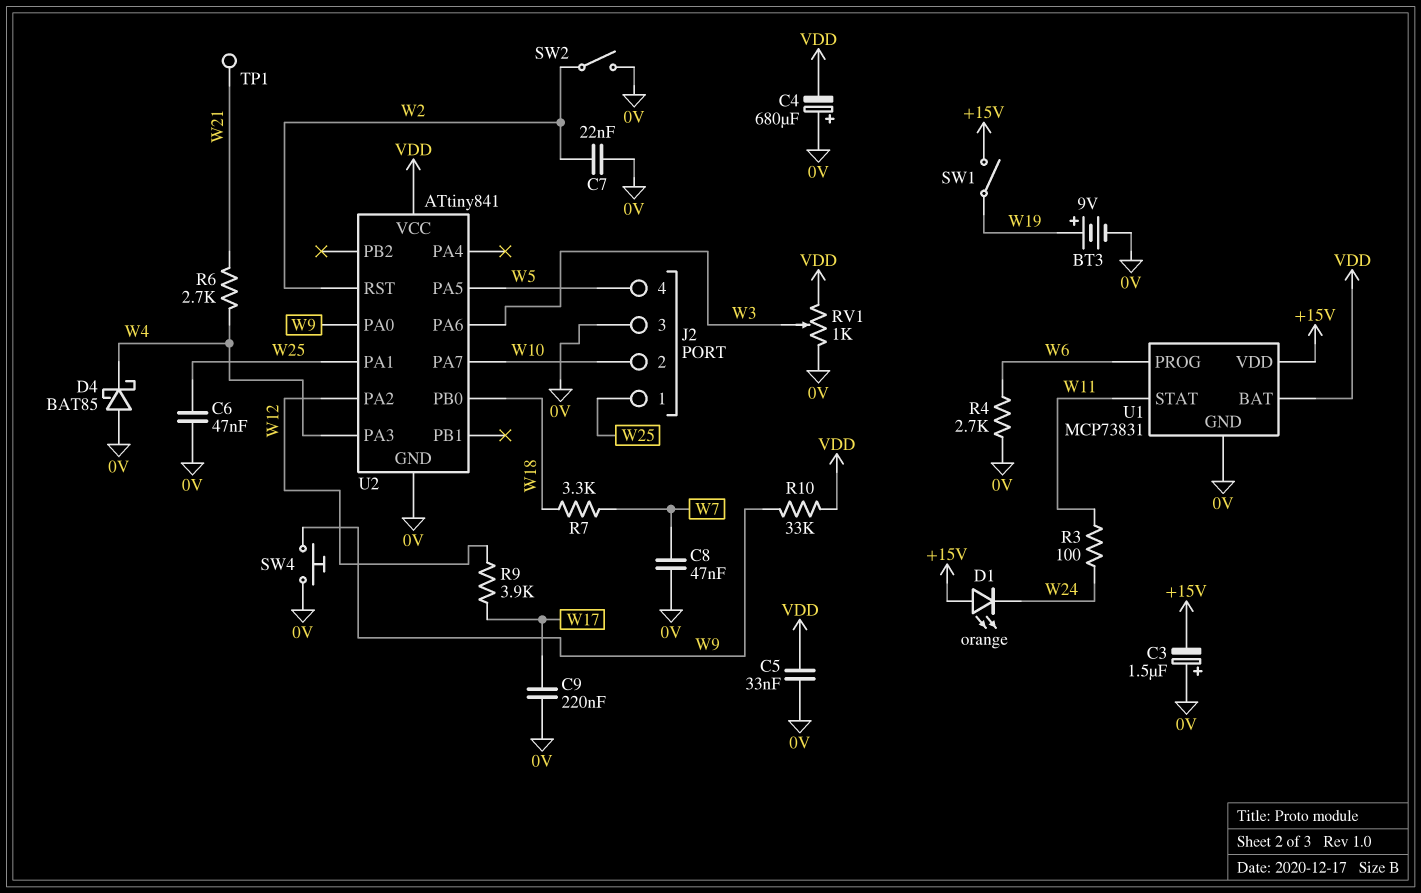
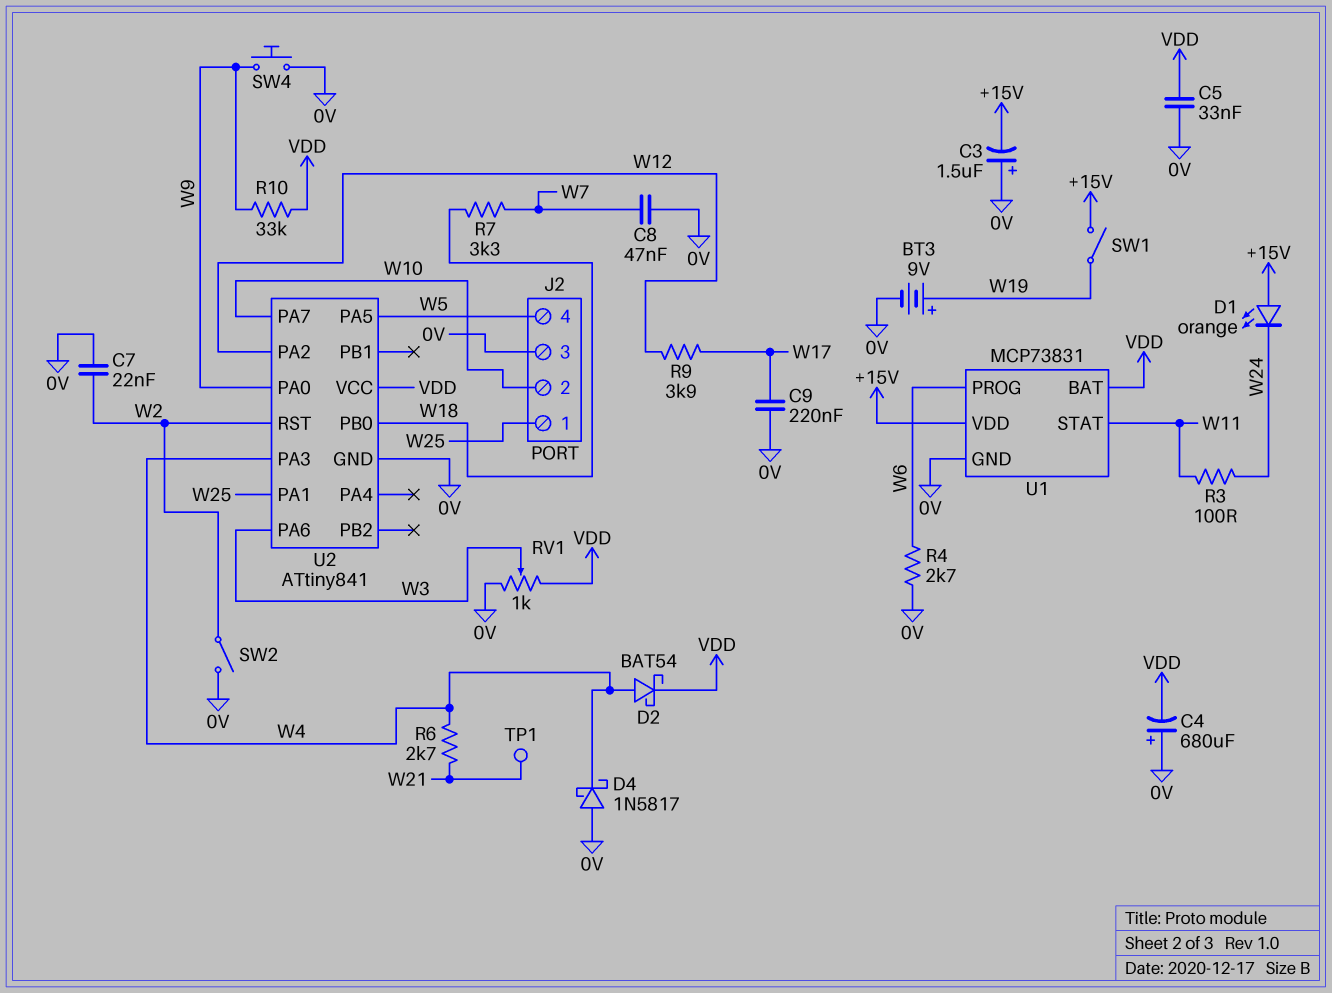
C6: 47nF (0V, W25) -> none
D2: none -> schottky BAT54 (A W4, K VDD)
D4: schottky BAT85 (A 0V, K W4) -> schottky 1N5817 (A 0V, K W4)

